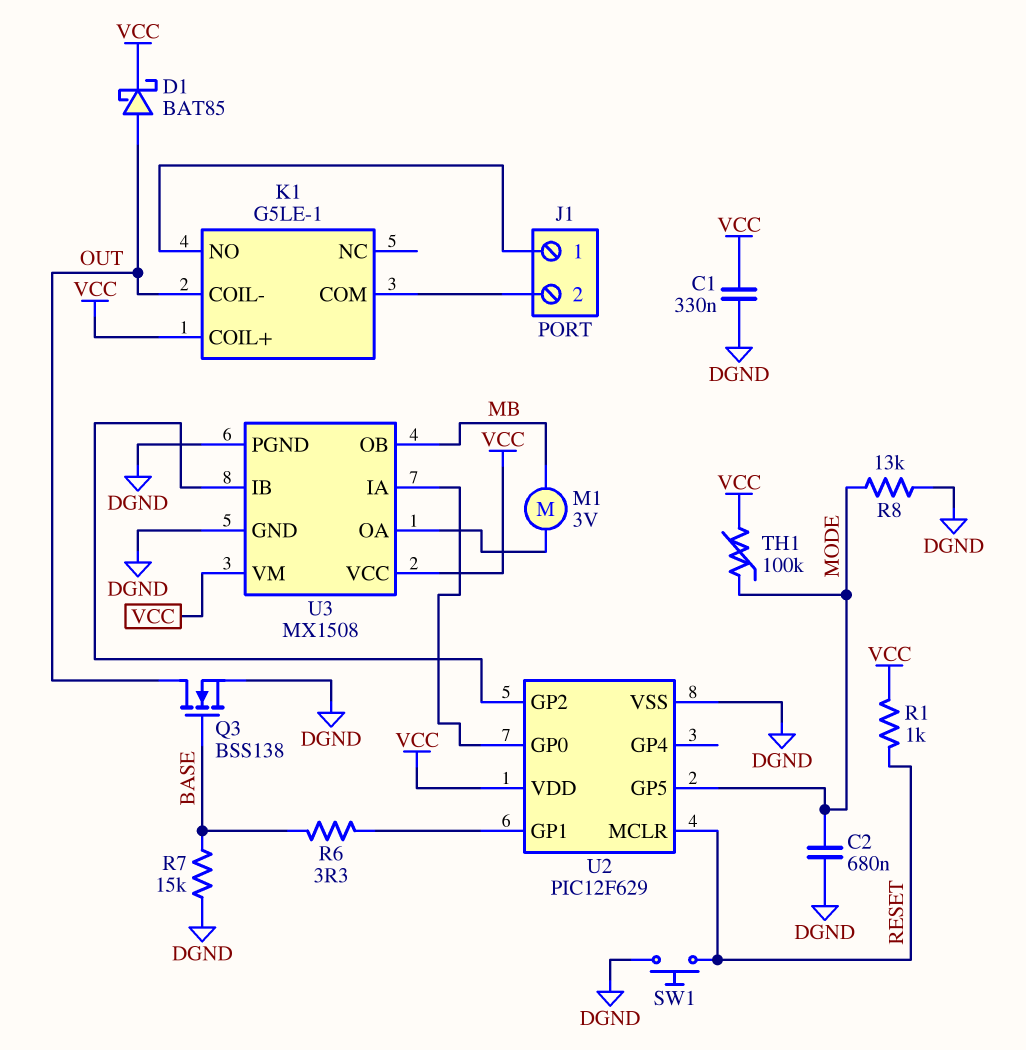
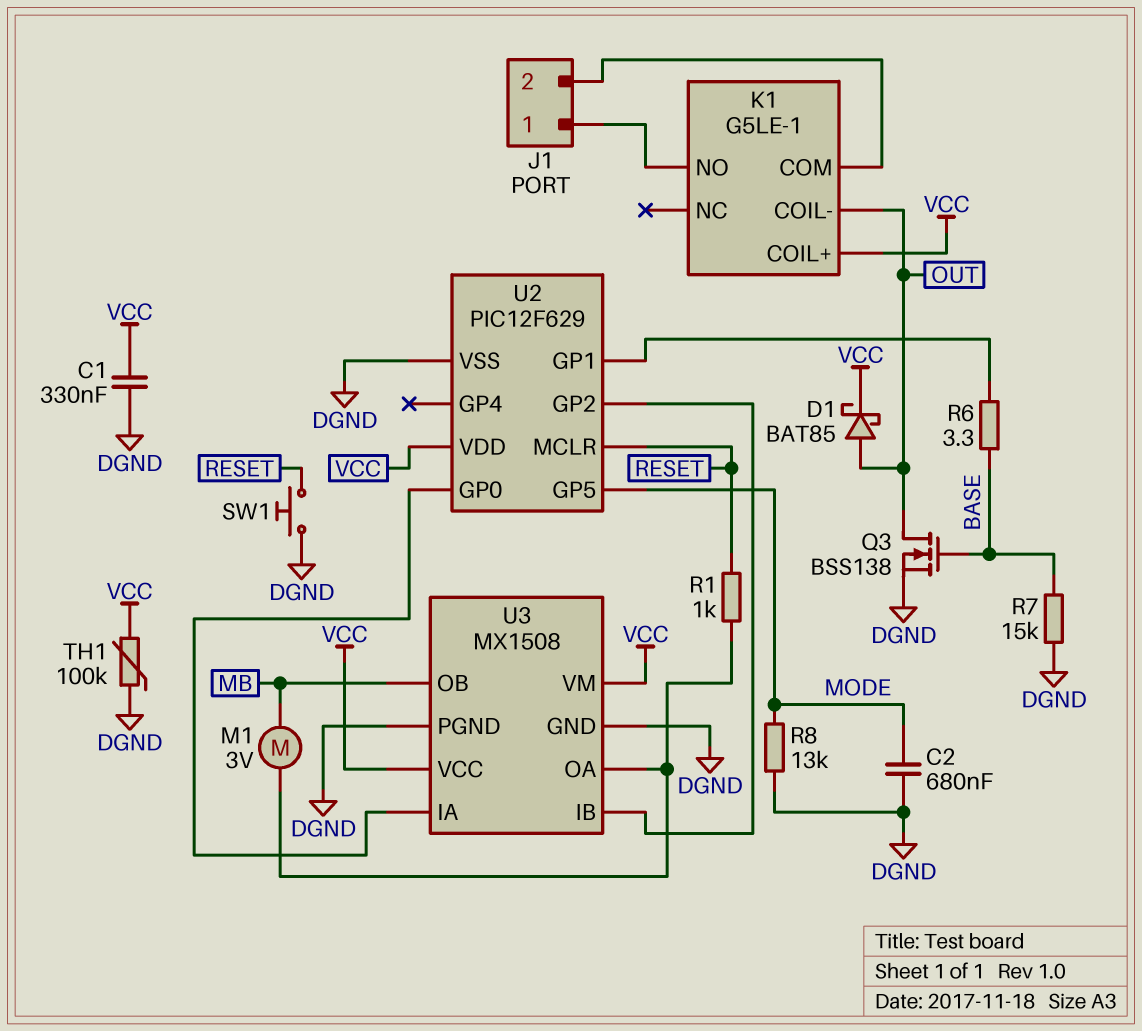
R1: 1k (RESET, VCC) -> 1k (RESET, U3/OA)
TH1: 100k (MODE, VCC) -> 100k (DGND, VCC)

